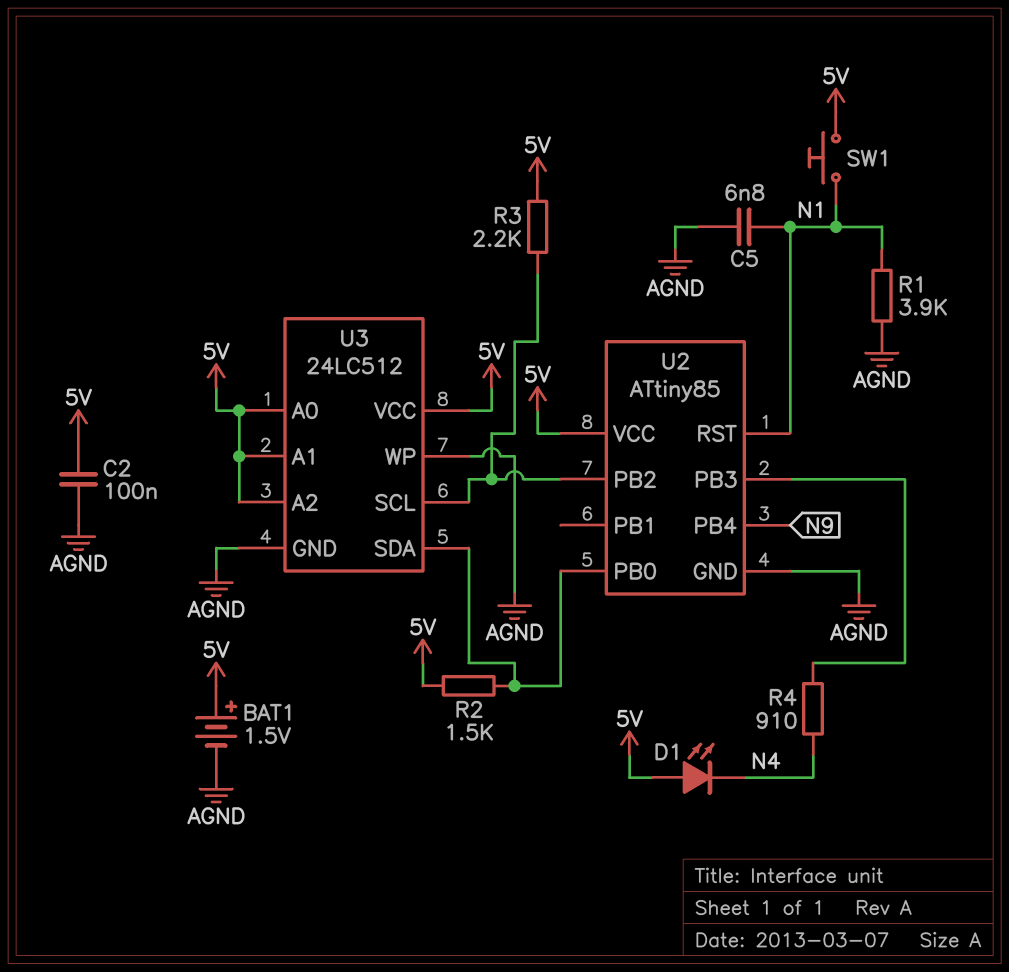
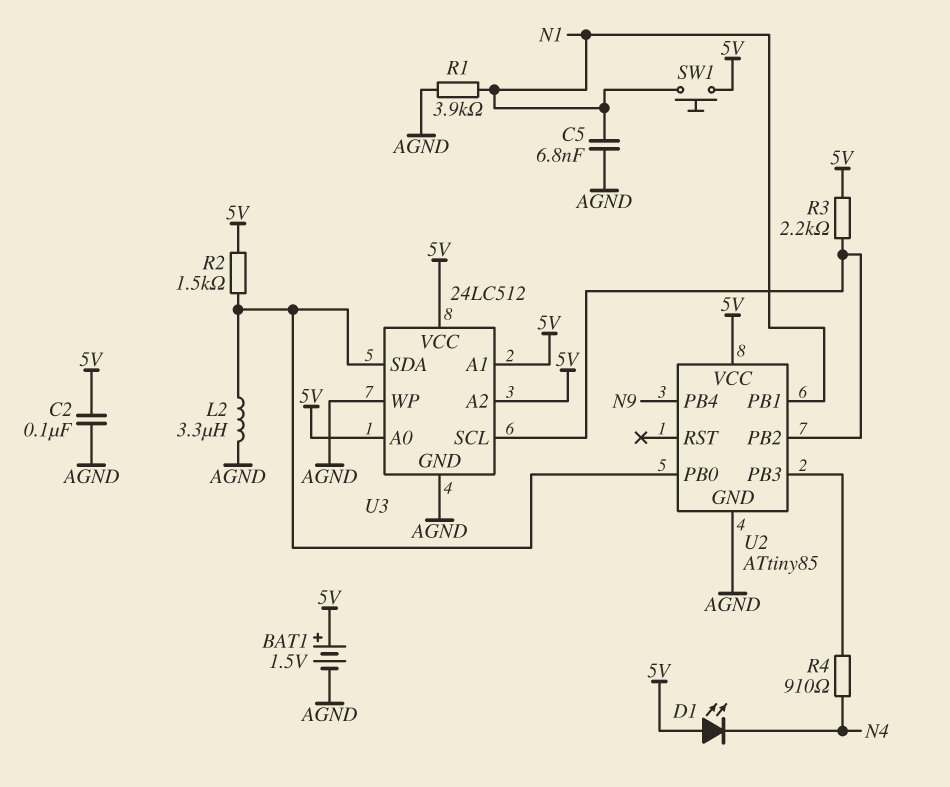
L2: none -> 3.3uH (AGND, U2/PB0)
U2 pin PB1: none -> N1
U2 pin RST: N1 -> none

